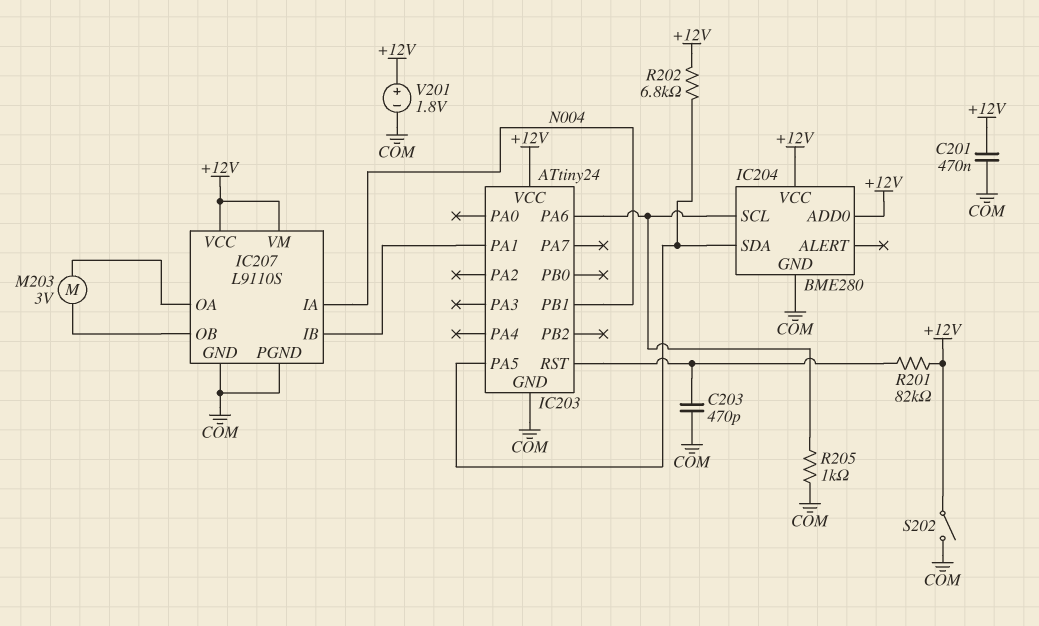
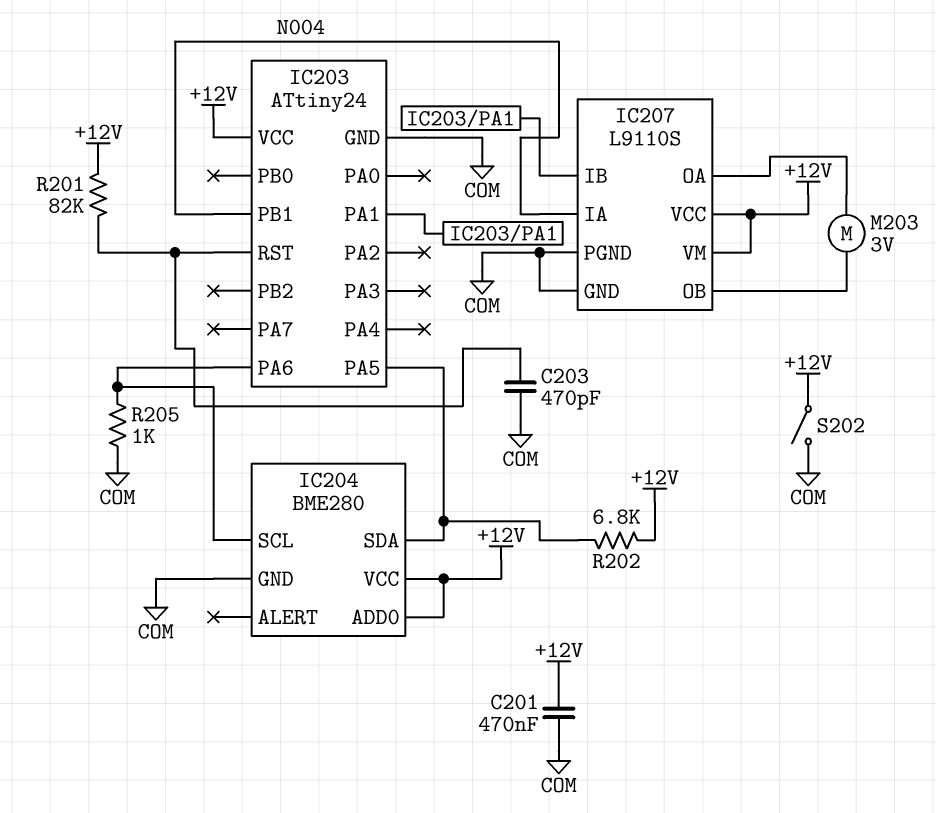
V201: 1.8V (plus +12V, minus COM) -> none

